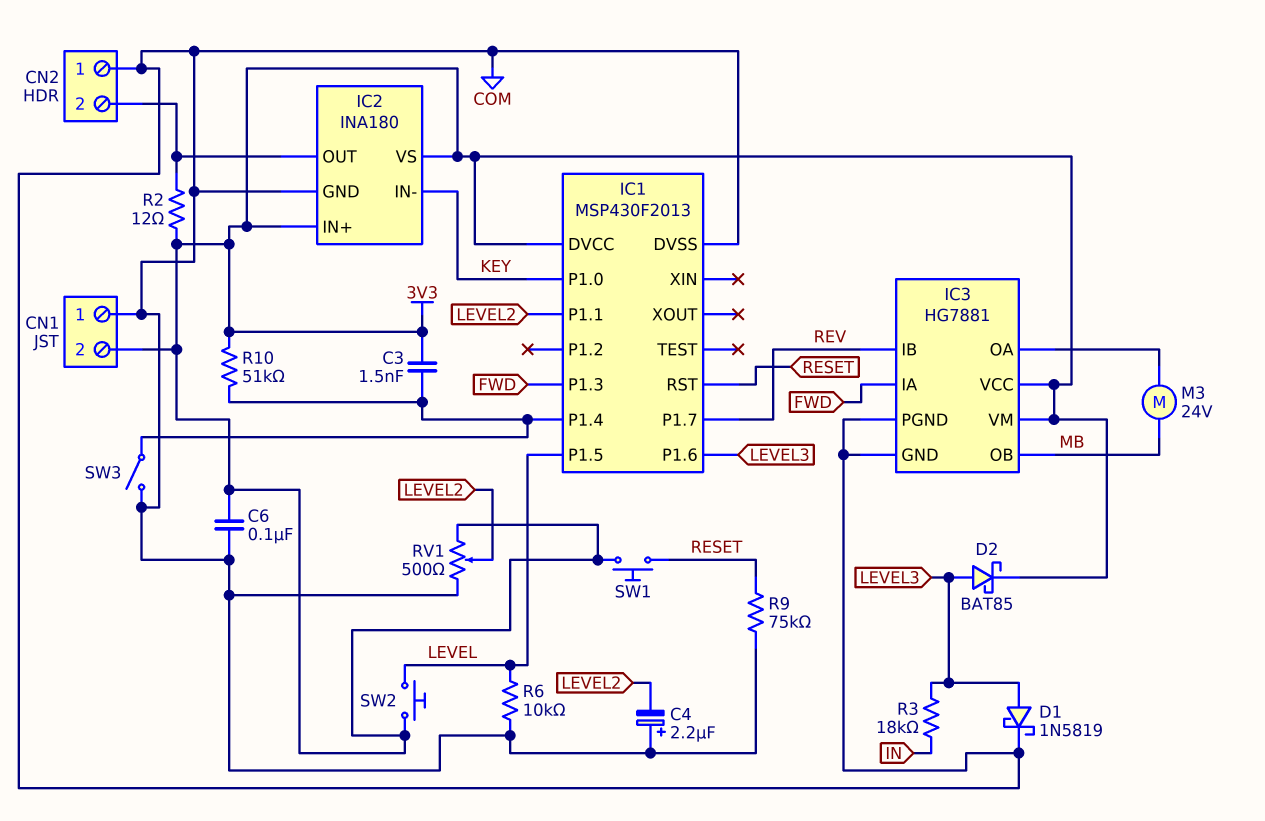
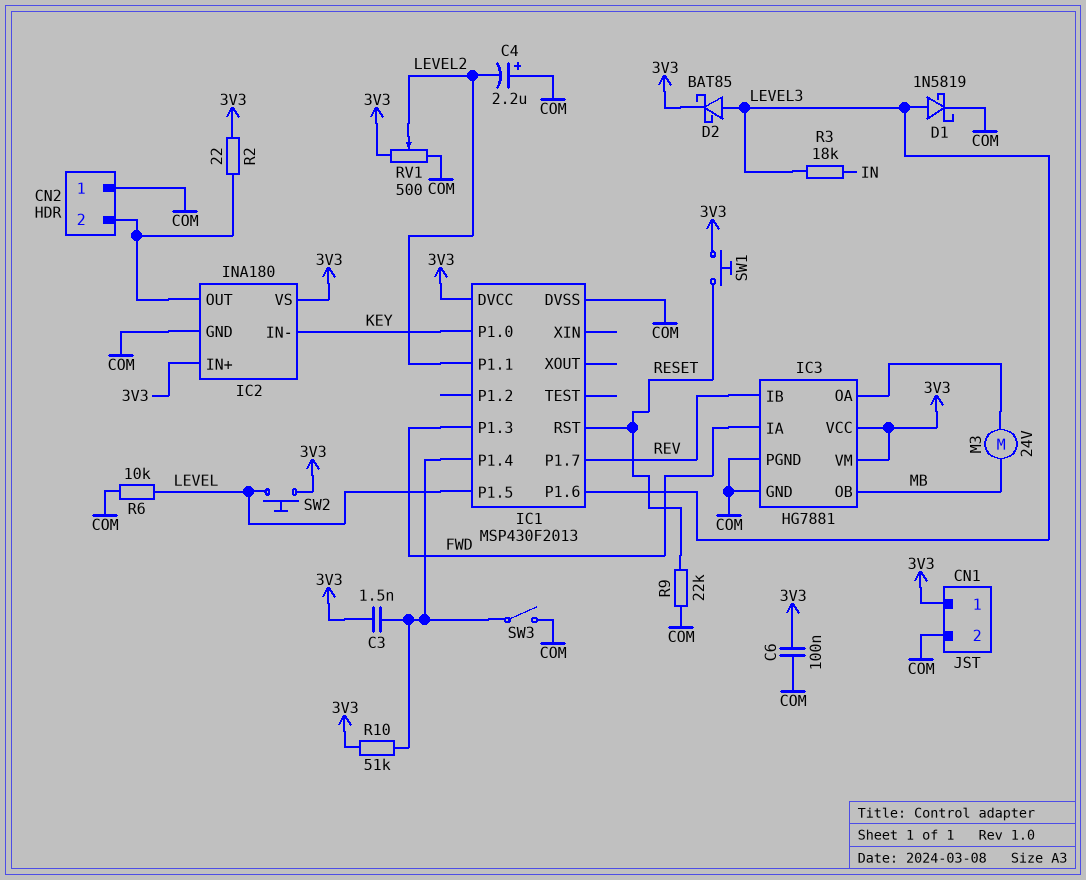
CN1 pin 1: COM -> 3V3
CN1 pin 2: 3V3 -> COM
R2: 12 (3V3, CN2/2) -> 22 (3V3, CN2/2)
R9: 75k (COM, RESET) -> 22k (COM, RESET)

